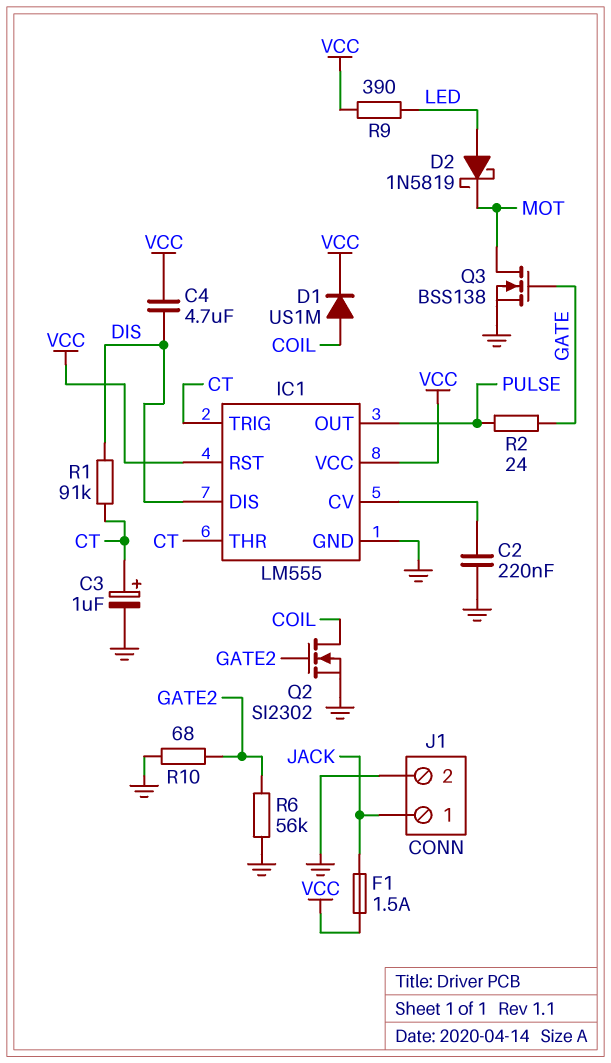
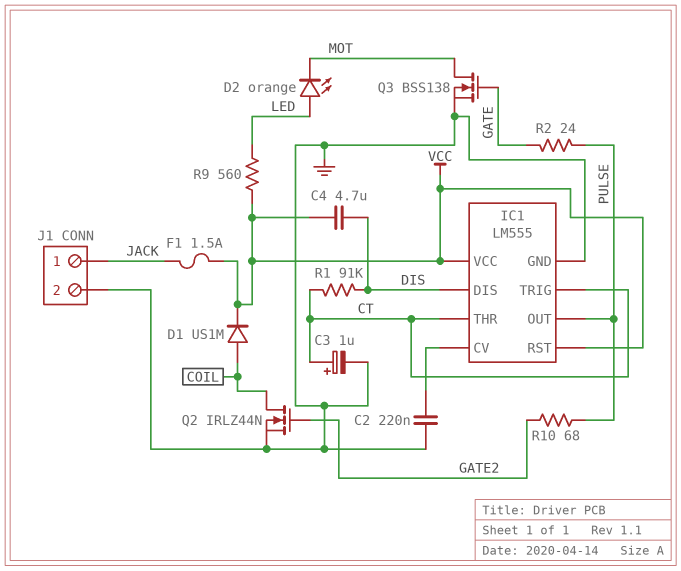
D2: schottky 1N5819 (A LED, K MOT) -> LED orange (A LED, K MOT)
Q2: NMOS SI2302 (G GATE2, D COIL, S GND) -> NMOS IRLZ44N (G GATE2, D COIL, S GND)
R6: 56k (GATE2, GND) -> none
R9: 390 (LED, VCC) -> 560 (LED, VCC)
R10: 68 (GATE2, GND) -> 68 (GATE2, PULSE)

